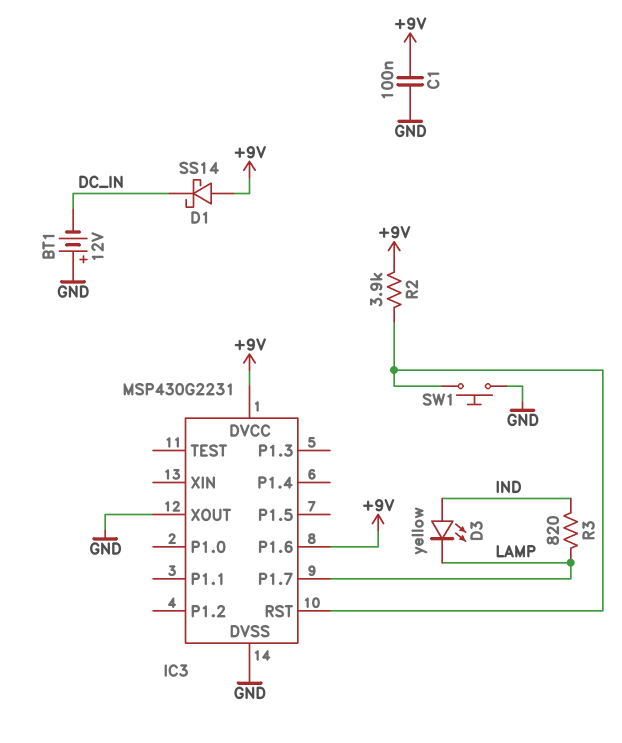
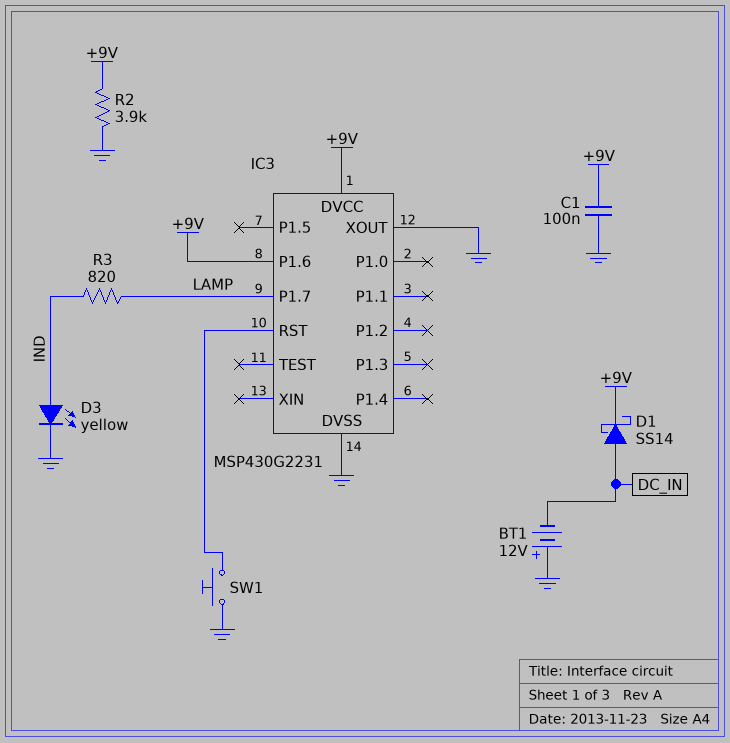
D1: schottky SS14 (A +9V, K DC_IN) -> schottky SS14 (A DC_IN, K +9V)
D3: LED yellow (A IND, K LAMP) -> LED yellow (A IND, K GND)
R2: 3.9k (+9V, IC3/RST) -> 3.9k (+9V, GND)

